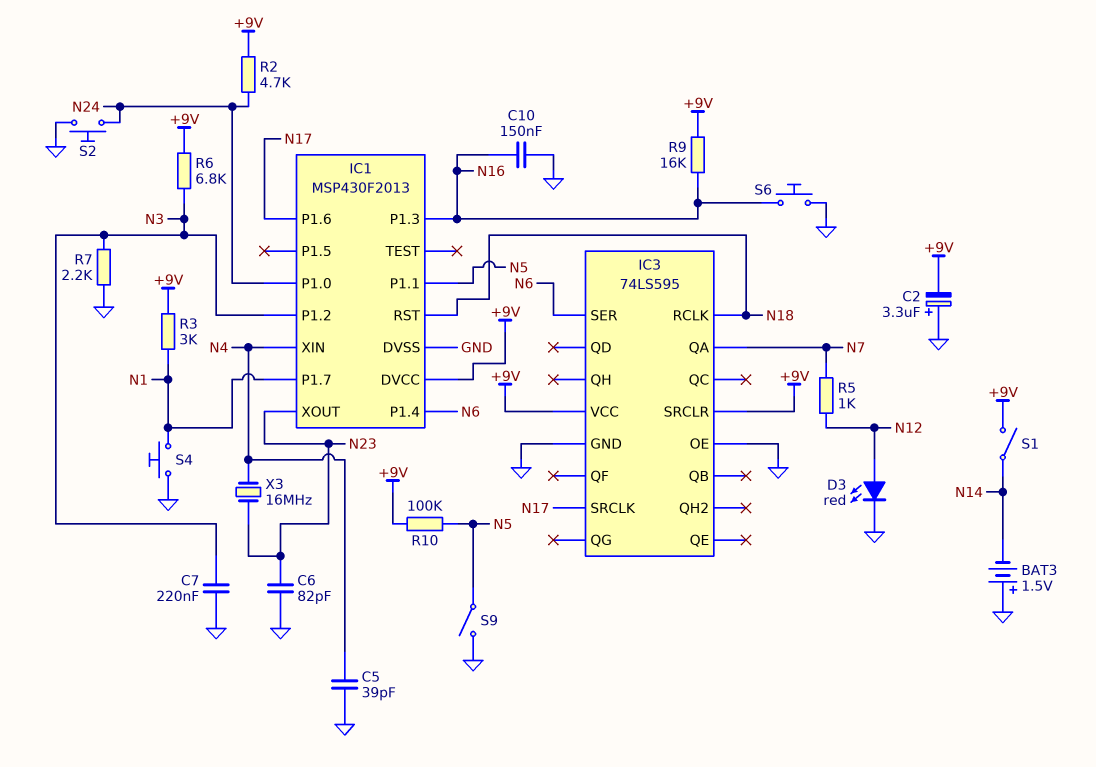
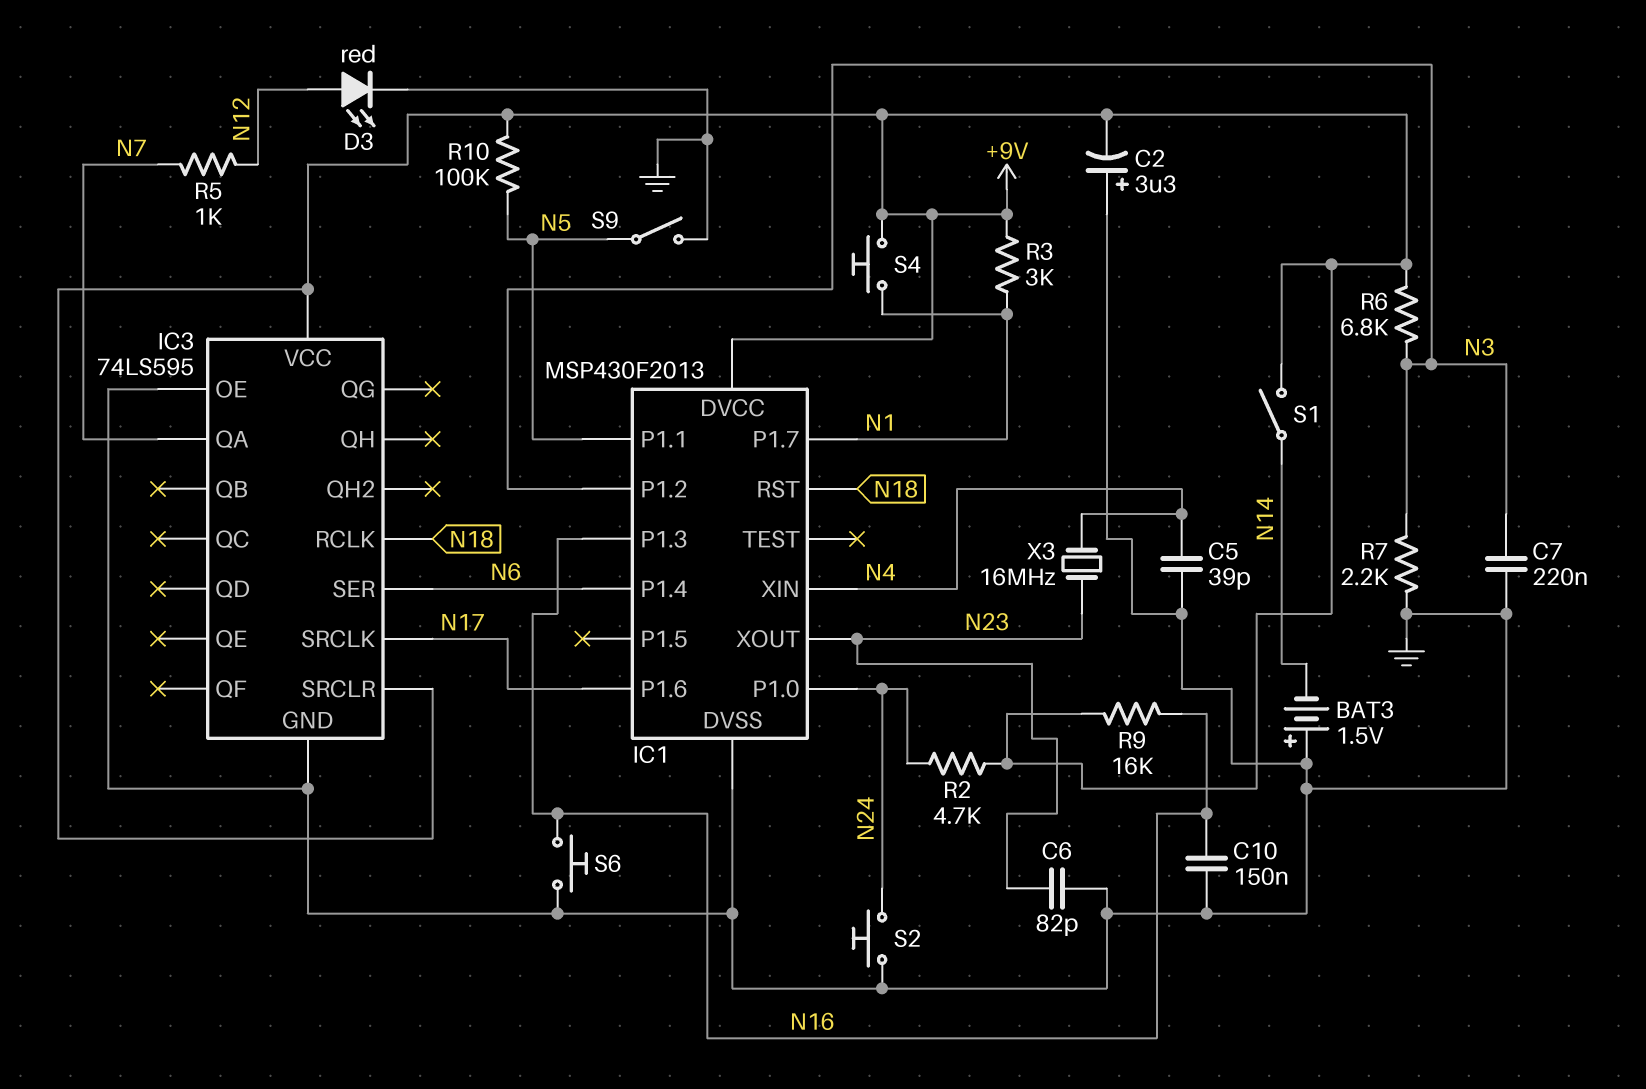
S4: button (GND, N1) -> button (+9V, N1)

